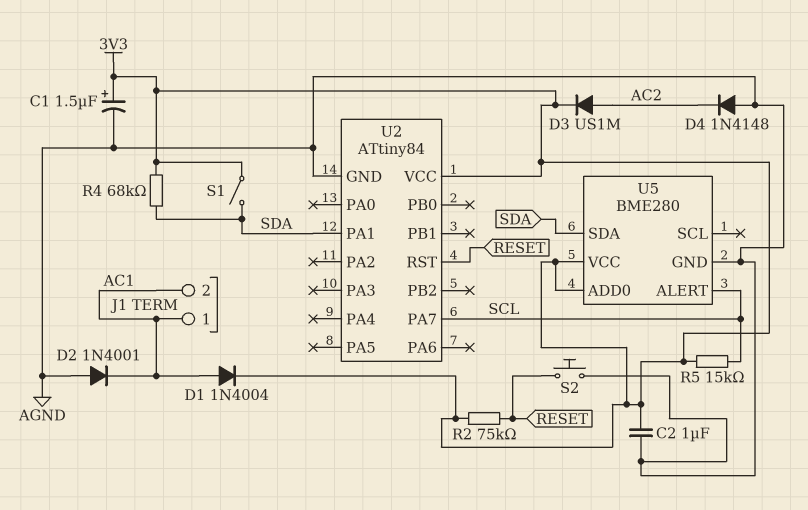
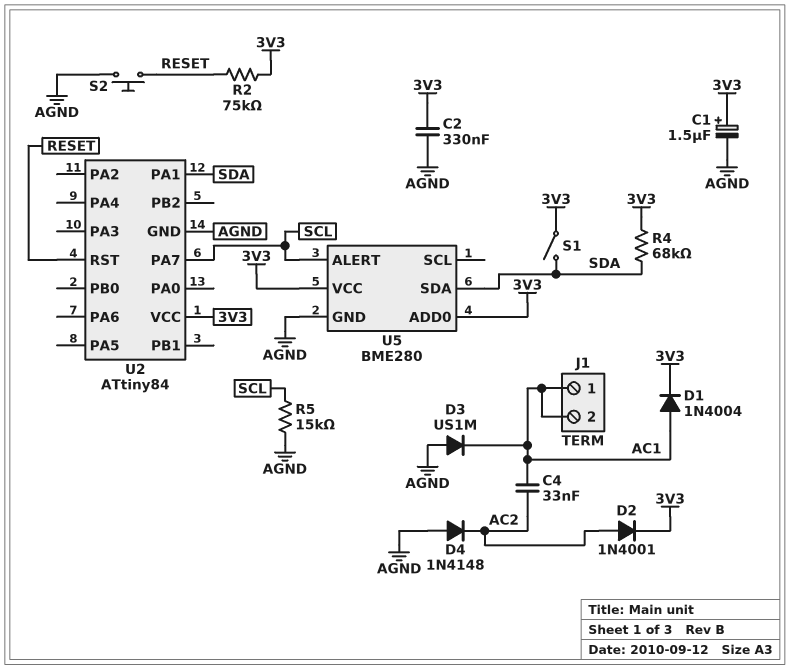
C2: 1uF (3V3, AGND) -> 330nF (3V3, AGND)
C4: none -> 33nF (AC1, AC2)
D2: diode 1N4001 (A AGND, K AC1) -> diode 1N4001 (A AC2, K 3V3)
D3: diode US1M (A AC2, K 3V3) -> diode US1M (A AGND, K AC1)
R5: 15k (3V3, SCL) -> 15k (AGND, SCL)

